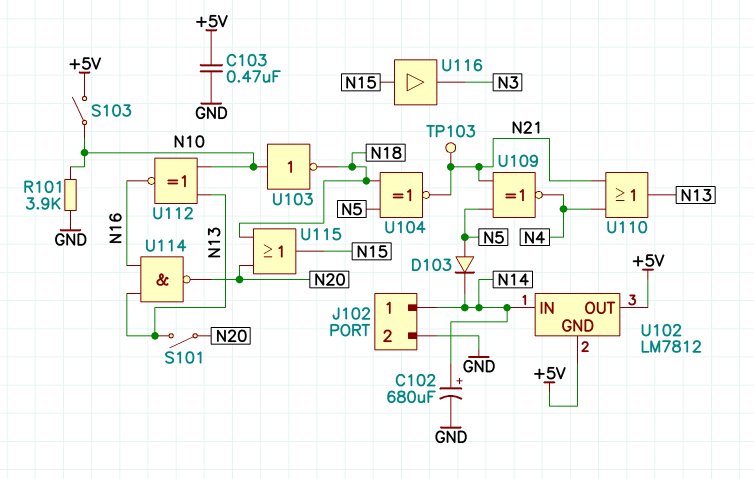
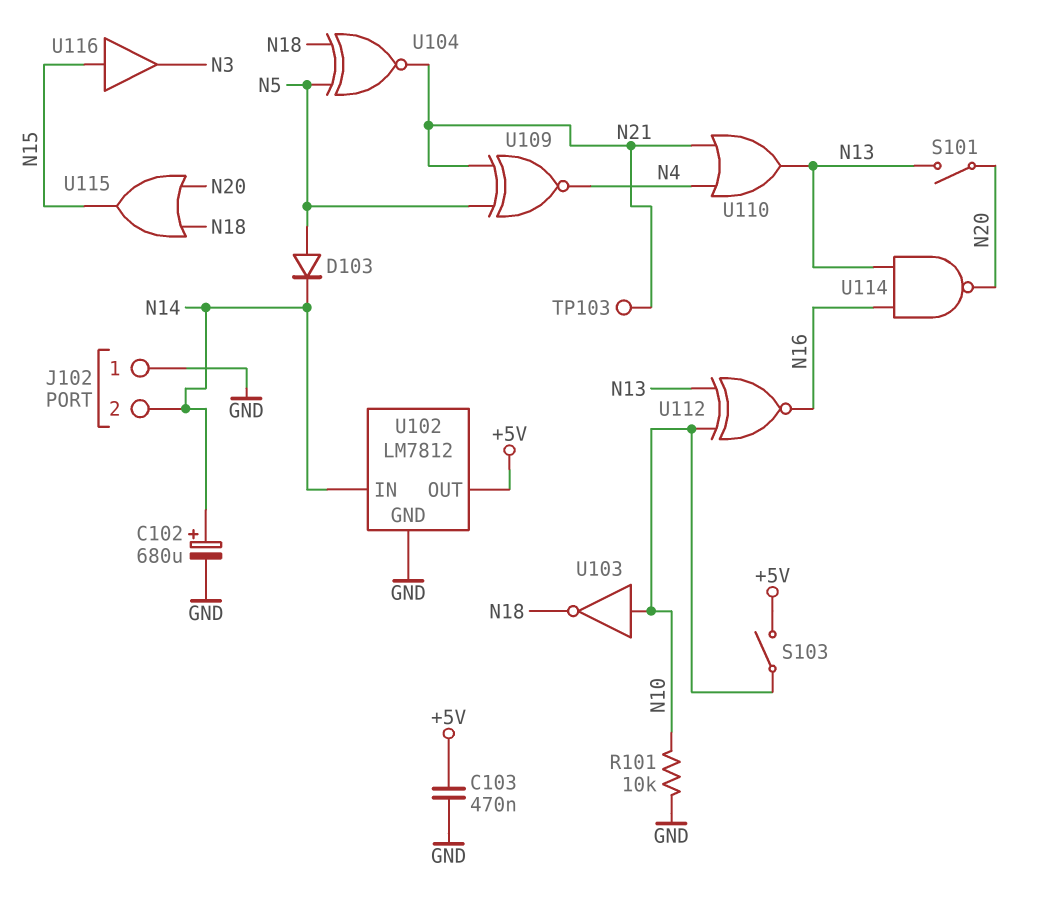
J102 pin 1: N14 -> GND
J102 pin 2: GND -> N14
R101: 3.9k (GND, N10) -> 10k (GND, N10)
U102 pin GND: +5V -> GND

